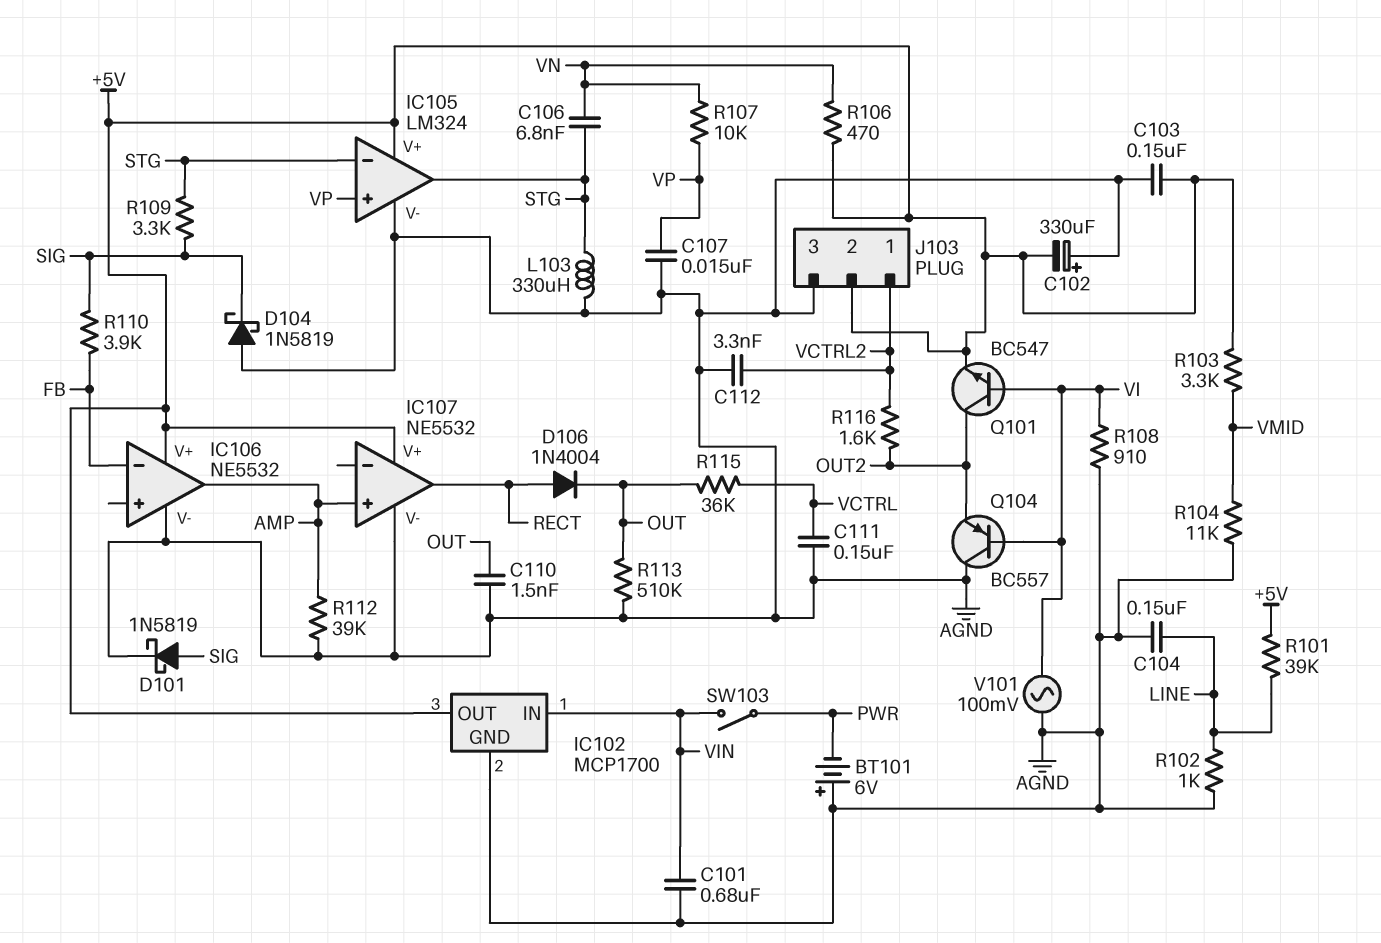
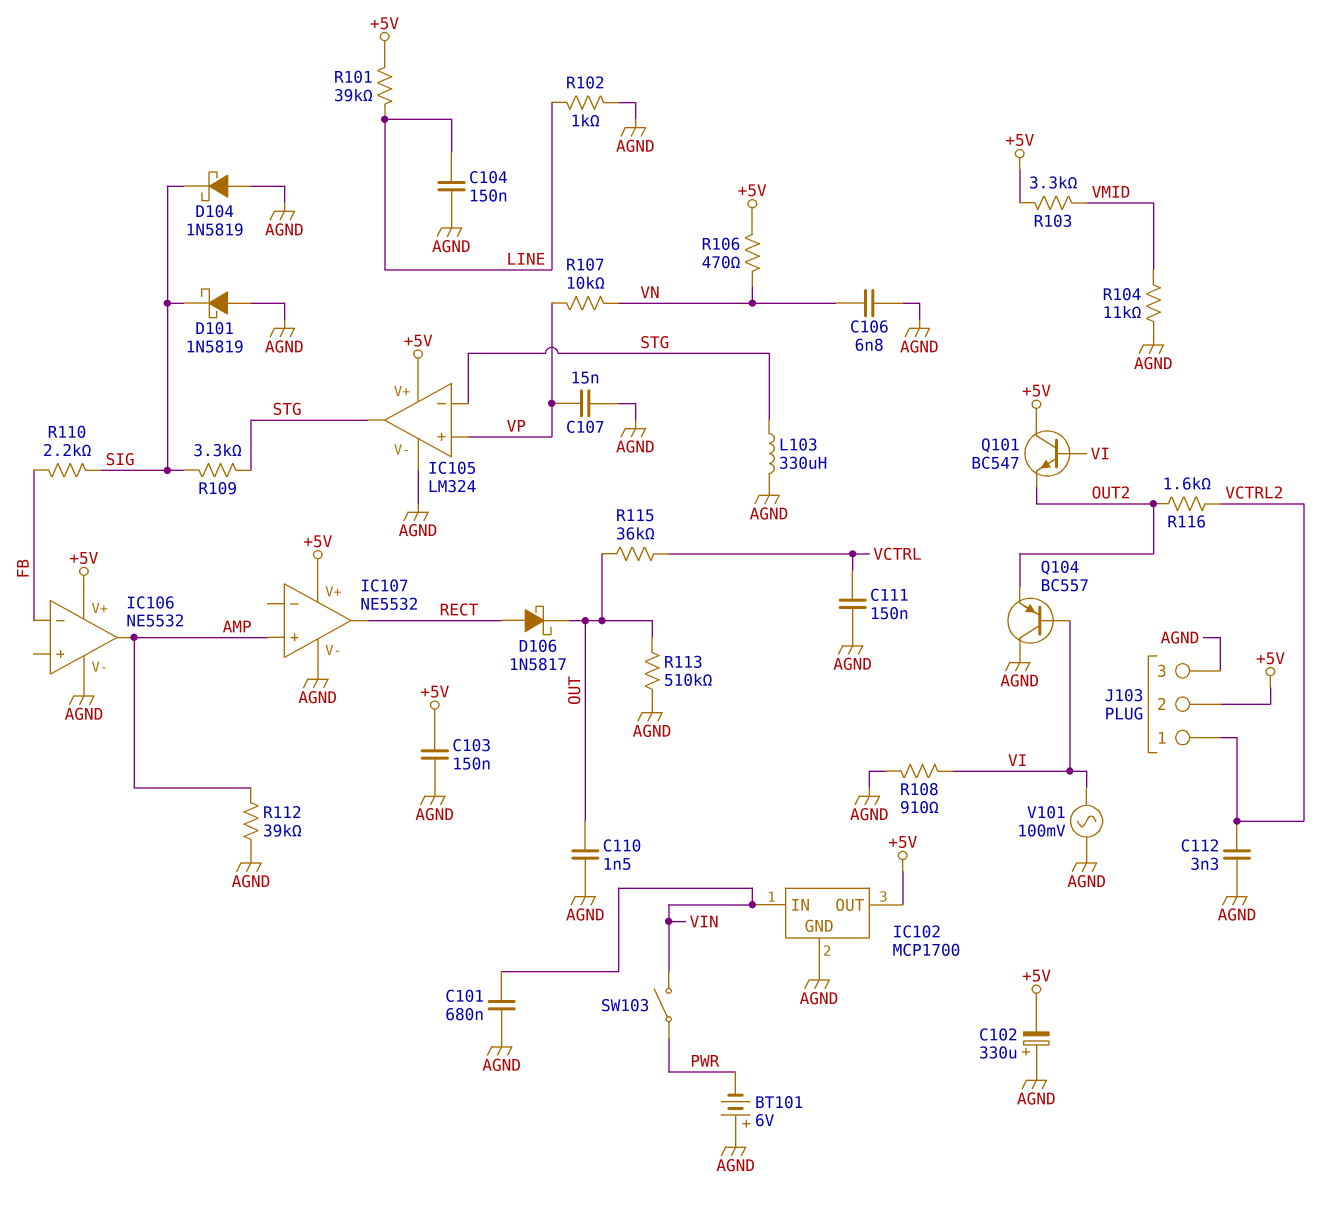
C106: 6.8nF (STG, VN) -> 6.8nF (AGND, VN)
D101: schottky 1N5819 (A SIG, K AGND) -> schottky 1N5819 (A AGND, K SIG)
D106: diode 1N4004 (A RECT, K OUT) -> schottky 1N5817 (A RECT, K OUT)
Q101: NPN BC547 (B VI, C OUT2, E +5V) -> NPN BC547 (B VI, C +5V, E OUT2)
R110: 3.9k (FB, SIG) -> 2.2k (FB, SIG)

